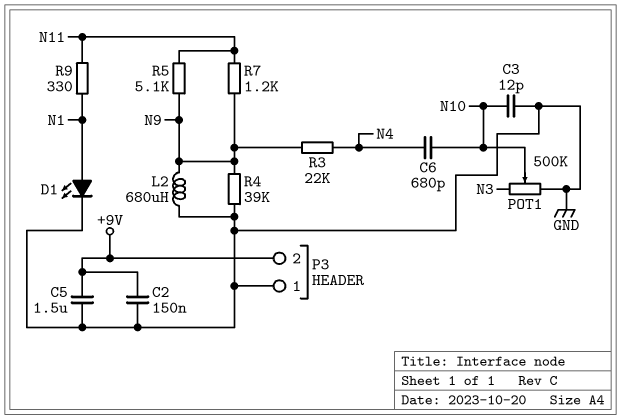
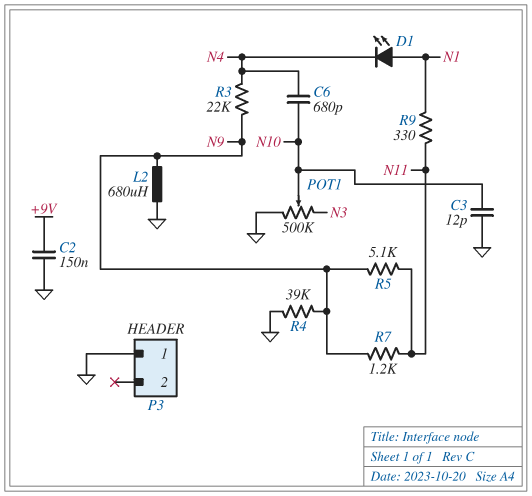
C5: 1.5uF (+9V, GND) -> none
D1: LED (A N1, K GND) -> LED (A N1, K N4)
P3 pin 2: +9V -> none

